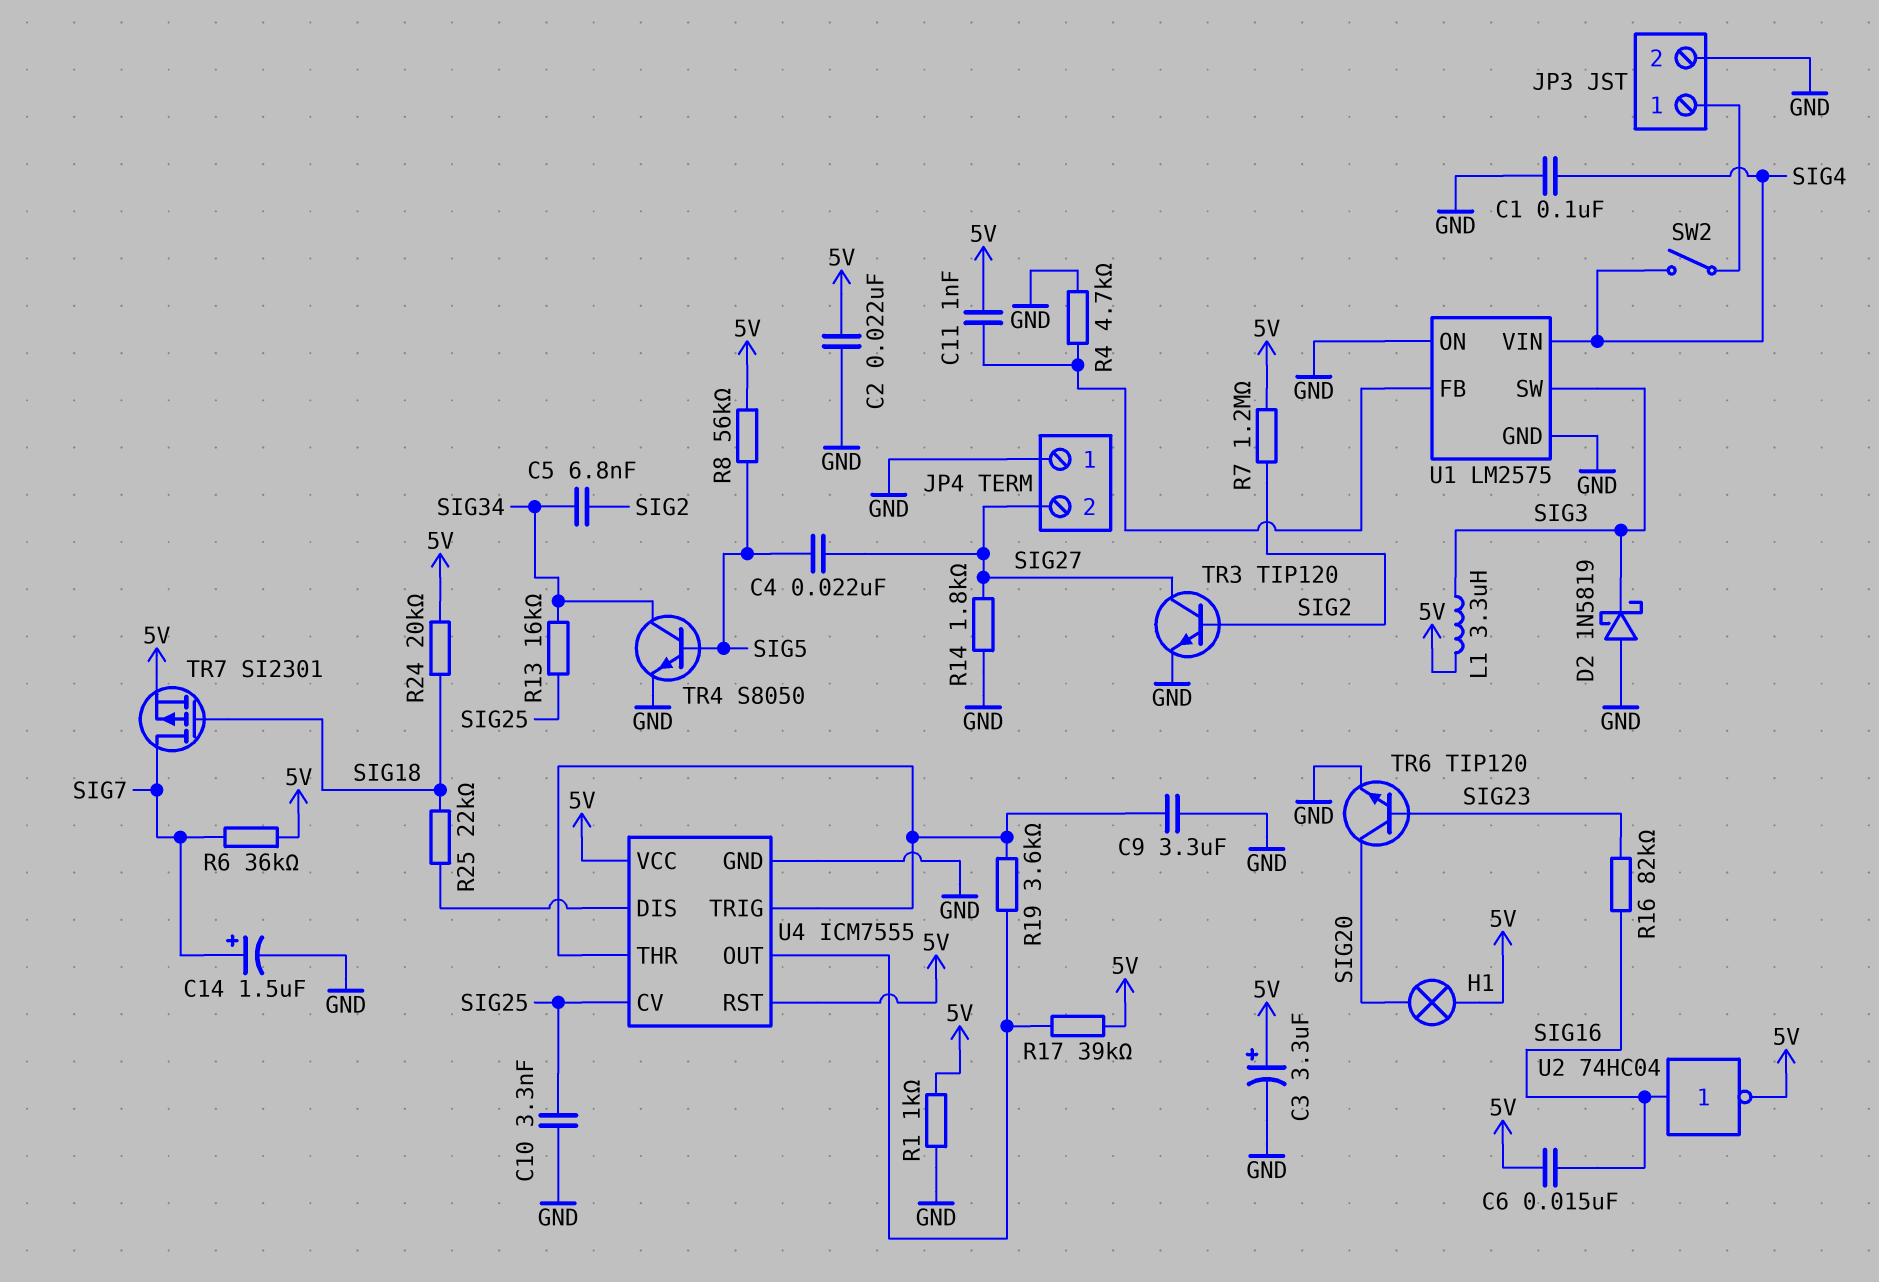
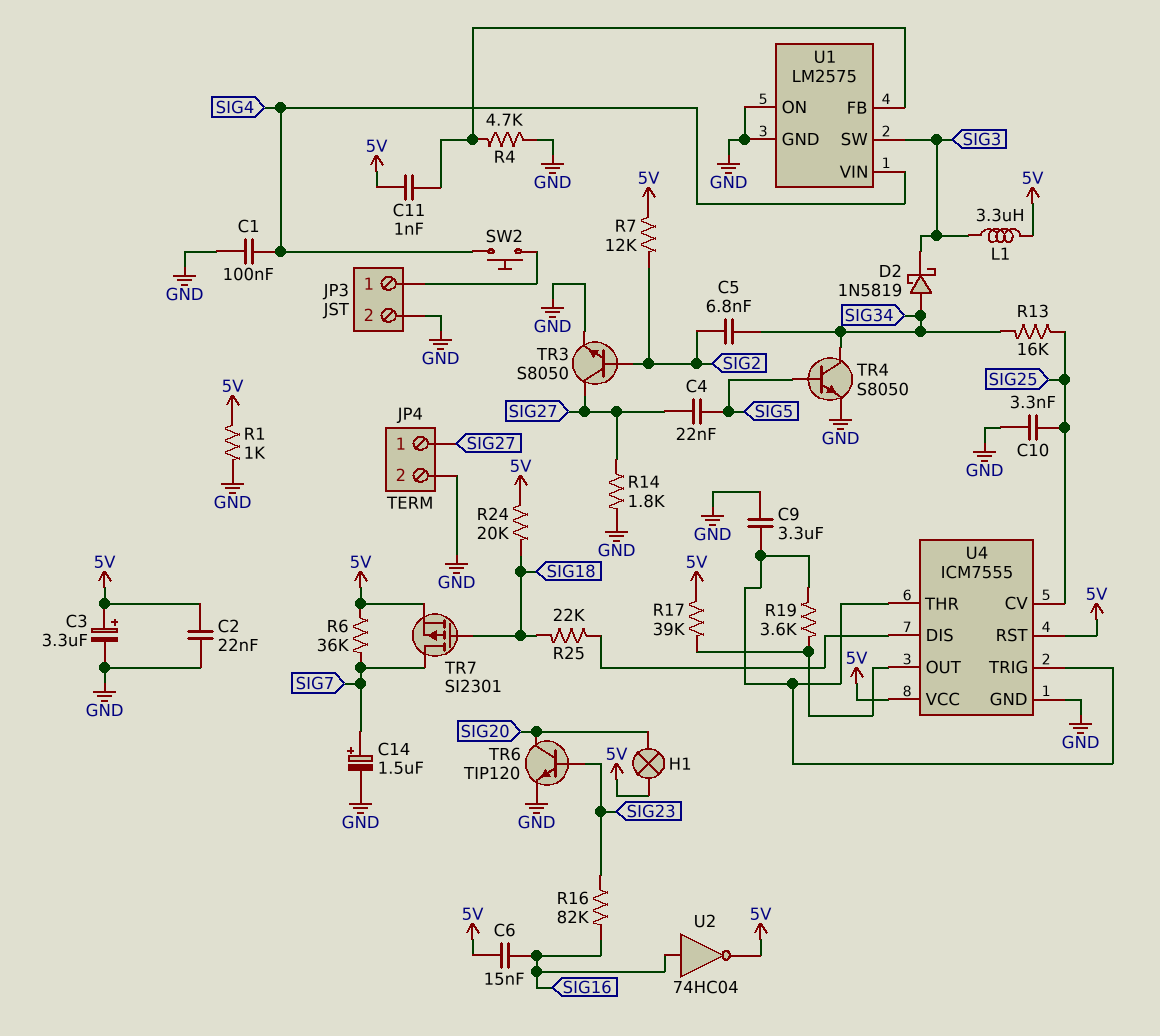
D2: schottky 1N5819 (A GND, K SIG3) -> schottky 1N5819 (A SIG34, K SIG3)
JP4 pin 1: GND -> SIG27
JP4 pin 2: SIG27 -> GND
R7: 1.2M (5V, SIG2) -> 12k (5V, SIG2)
R8: 56k (5V, SIG5) -> none
SW2: switch (JP3/1, SIG4) -> button (JP3/1, SIG4)
TR3: NPN TIP120 (B SIG2, C SIG27, E GND) -> NPN S8050 (B SIG2, C SIG27, E GND)

